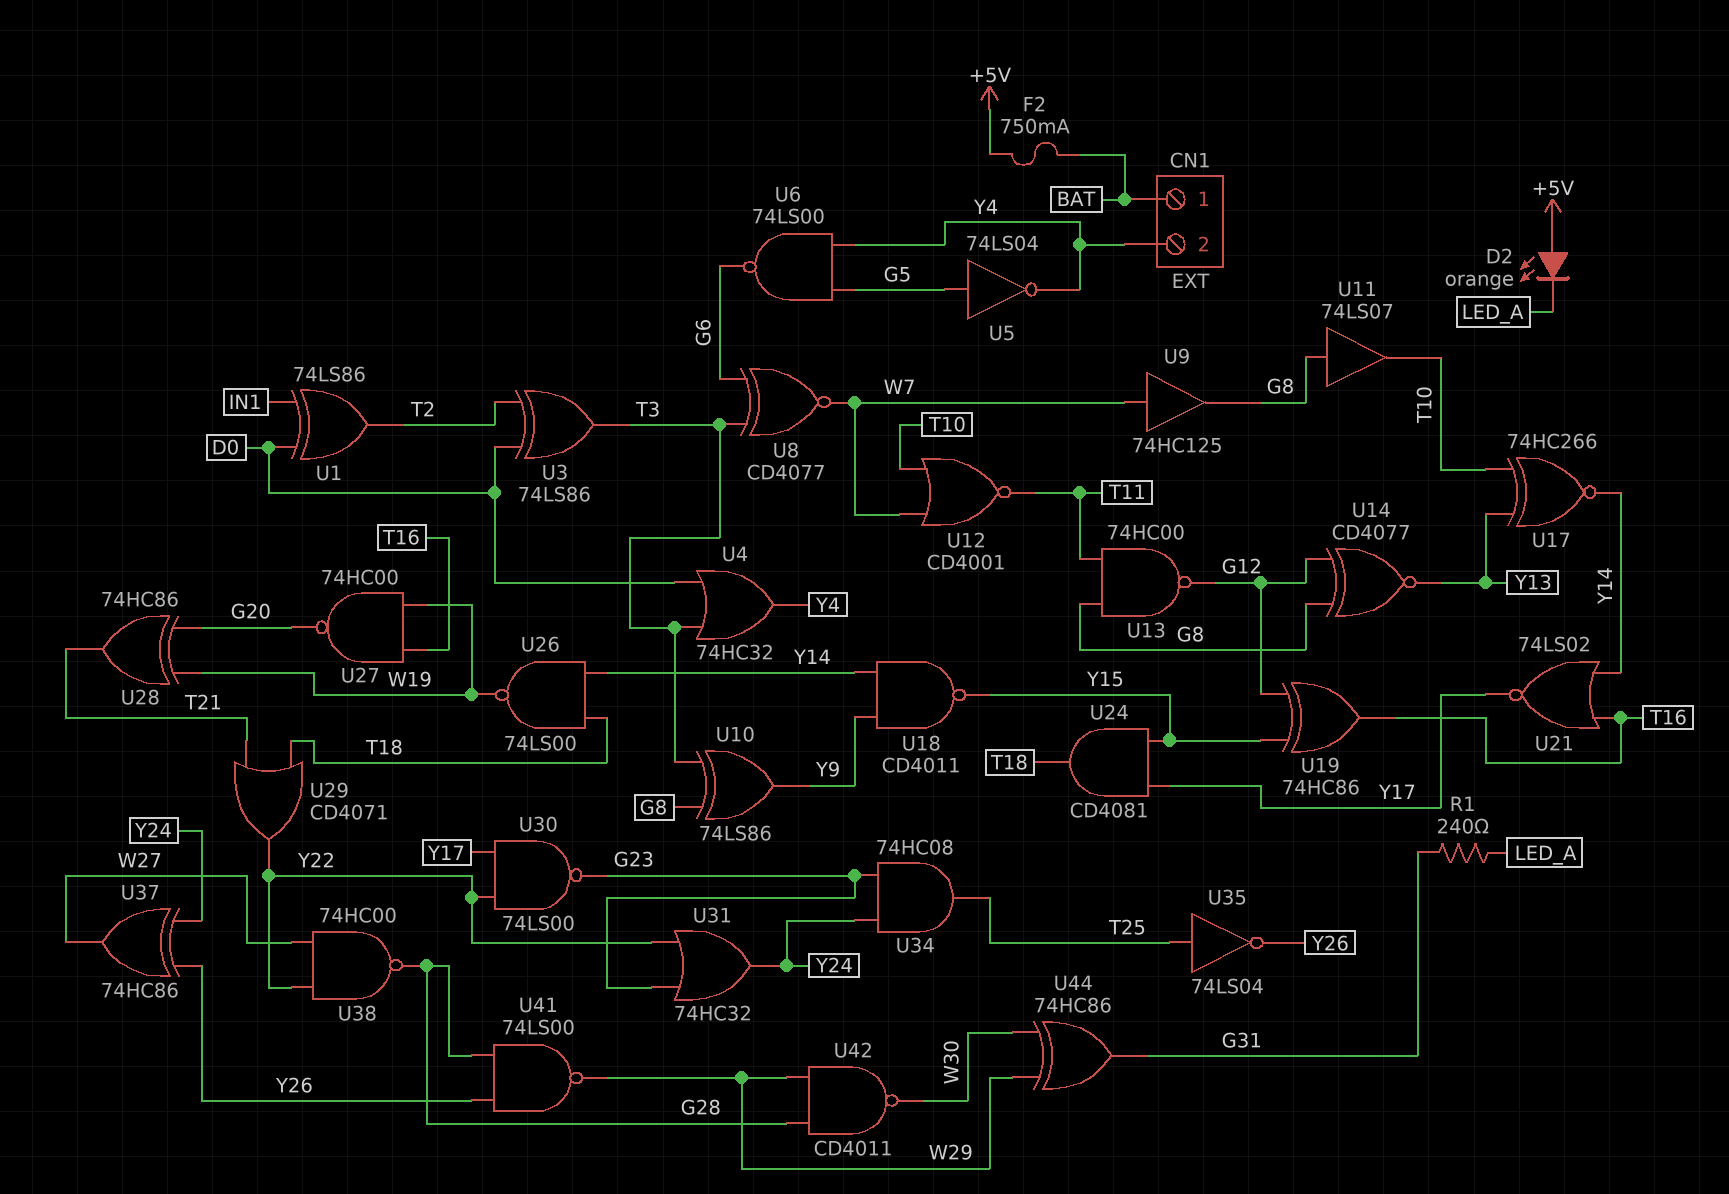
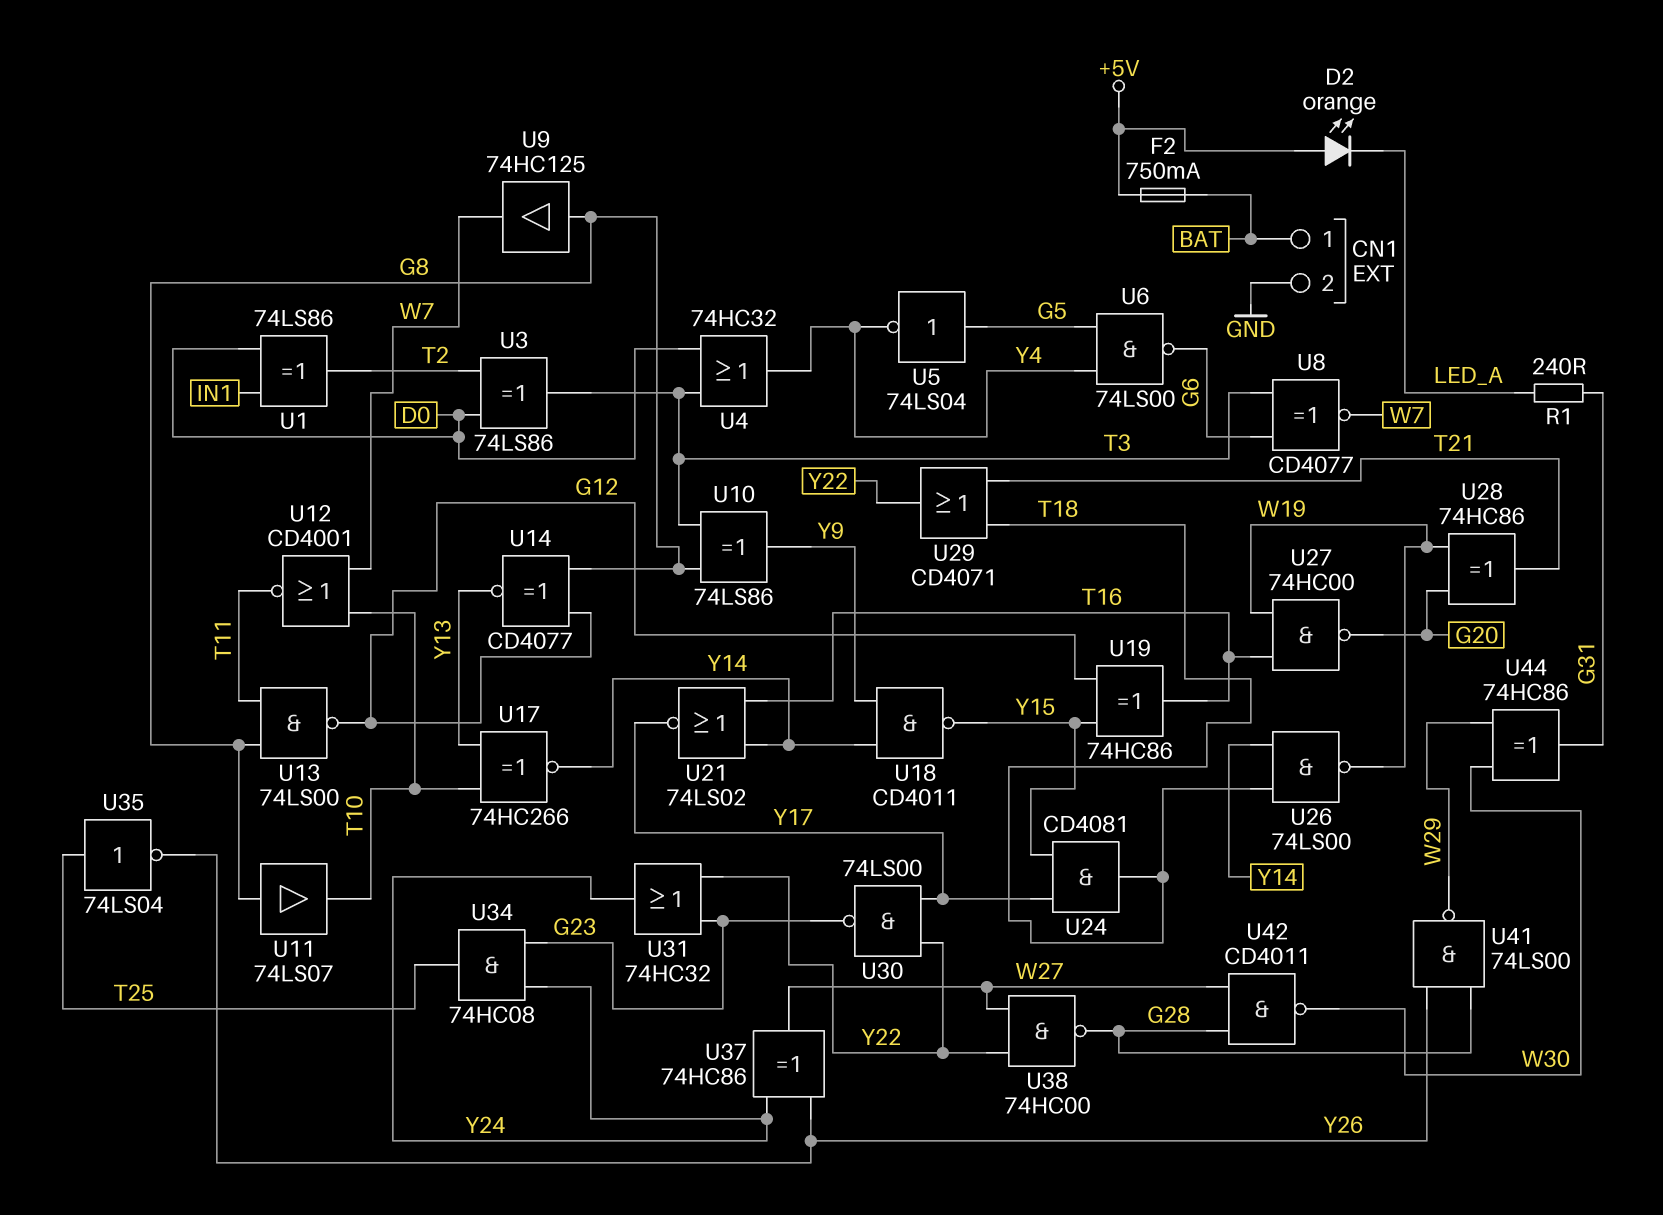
CN1 pin 2: Y4 -> GND
U9: buffer 74HC125 (in W7, out G8) -> buffer 74HC125 (in G8, out W7)
U13: NAND 74HC00 (in G8, in T11, out G12) -> NAND 74LS00 (in G8, in T11, out G12)
U42: NAND CD4011 (in G28, in W29, out W30) -> NAND CD4011 (in G28, in W27, out W30)

